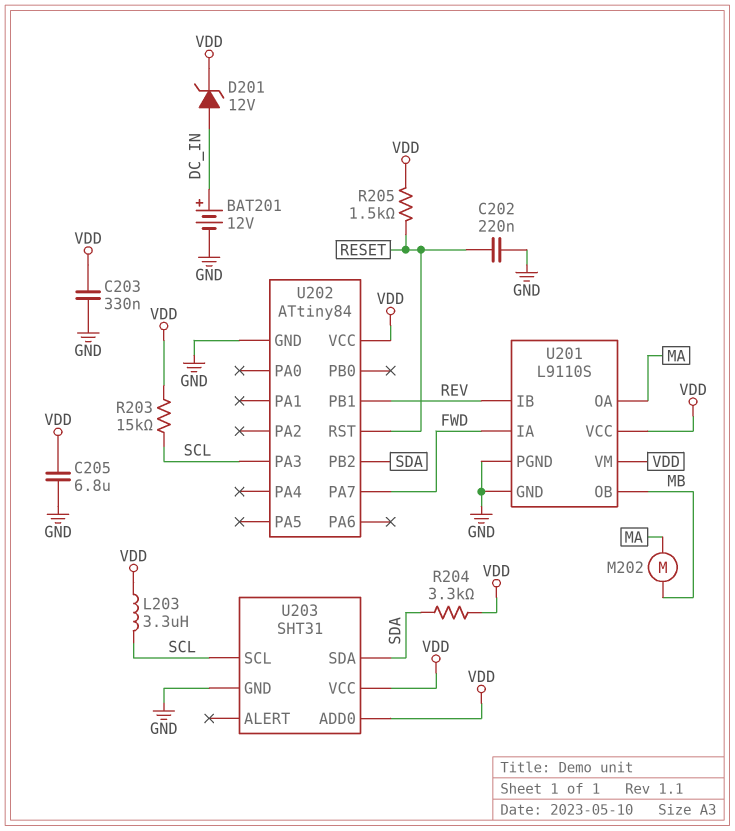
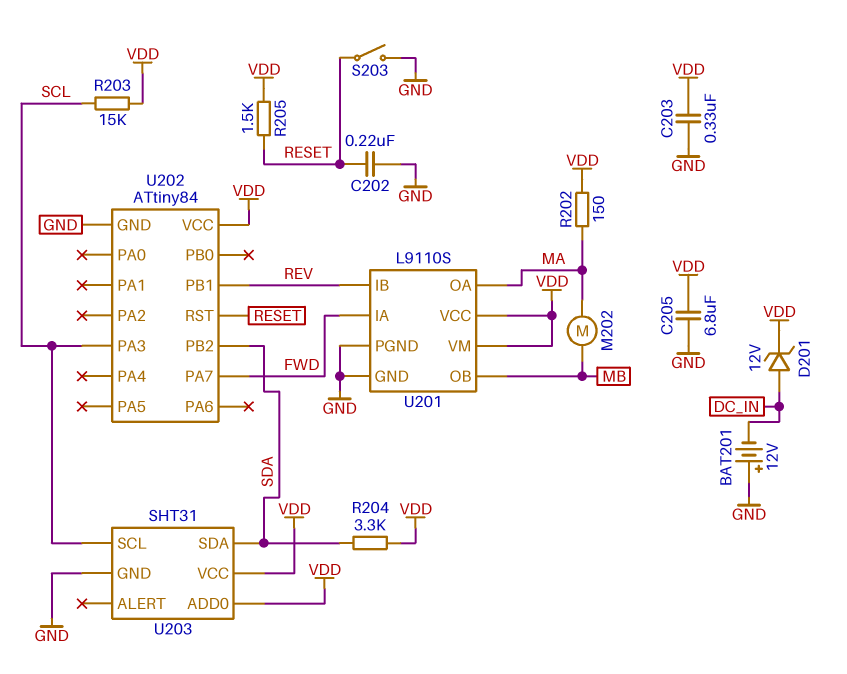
BAT201: 12V (plus DC_IN, minus GND) -> 12V (plus GND, minus DC_IN)
L203: 3.3uH (SCL, VDD) -> none
R202: none -> 150 (MA, VDD)
S203: none -> switch (GND, RESET)

